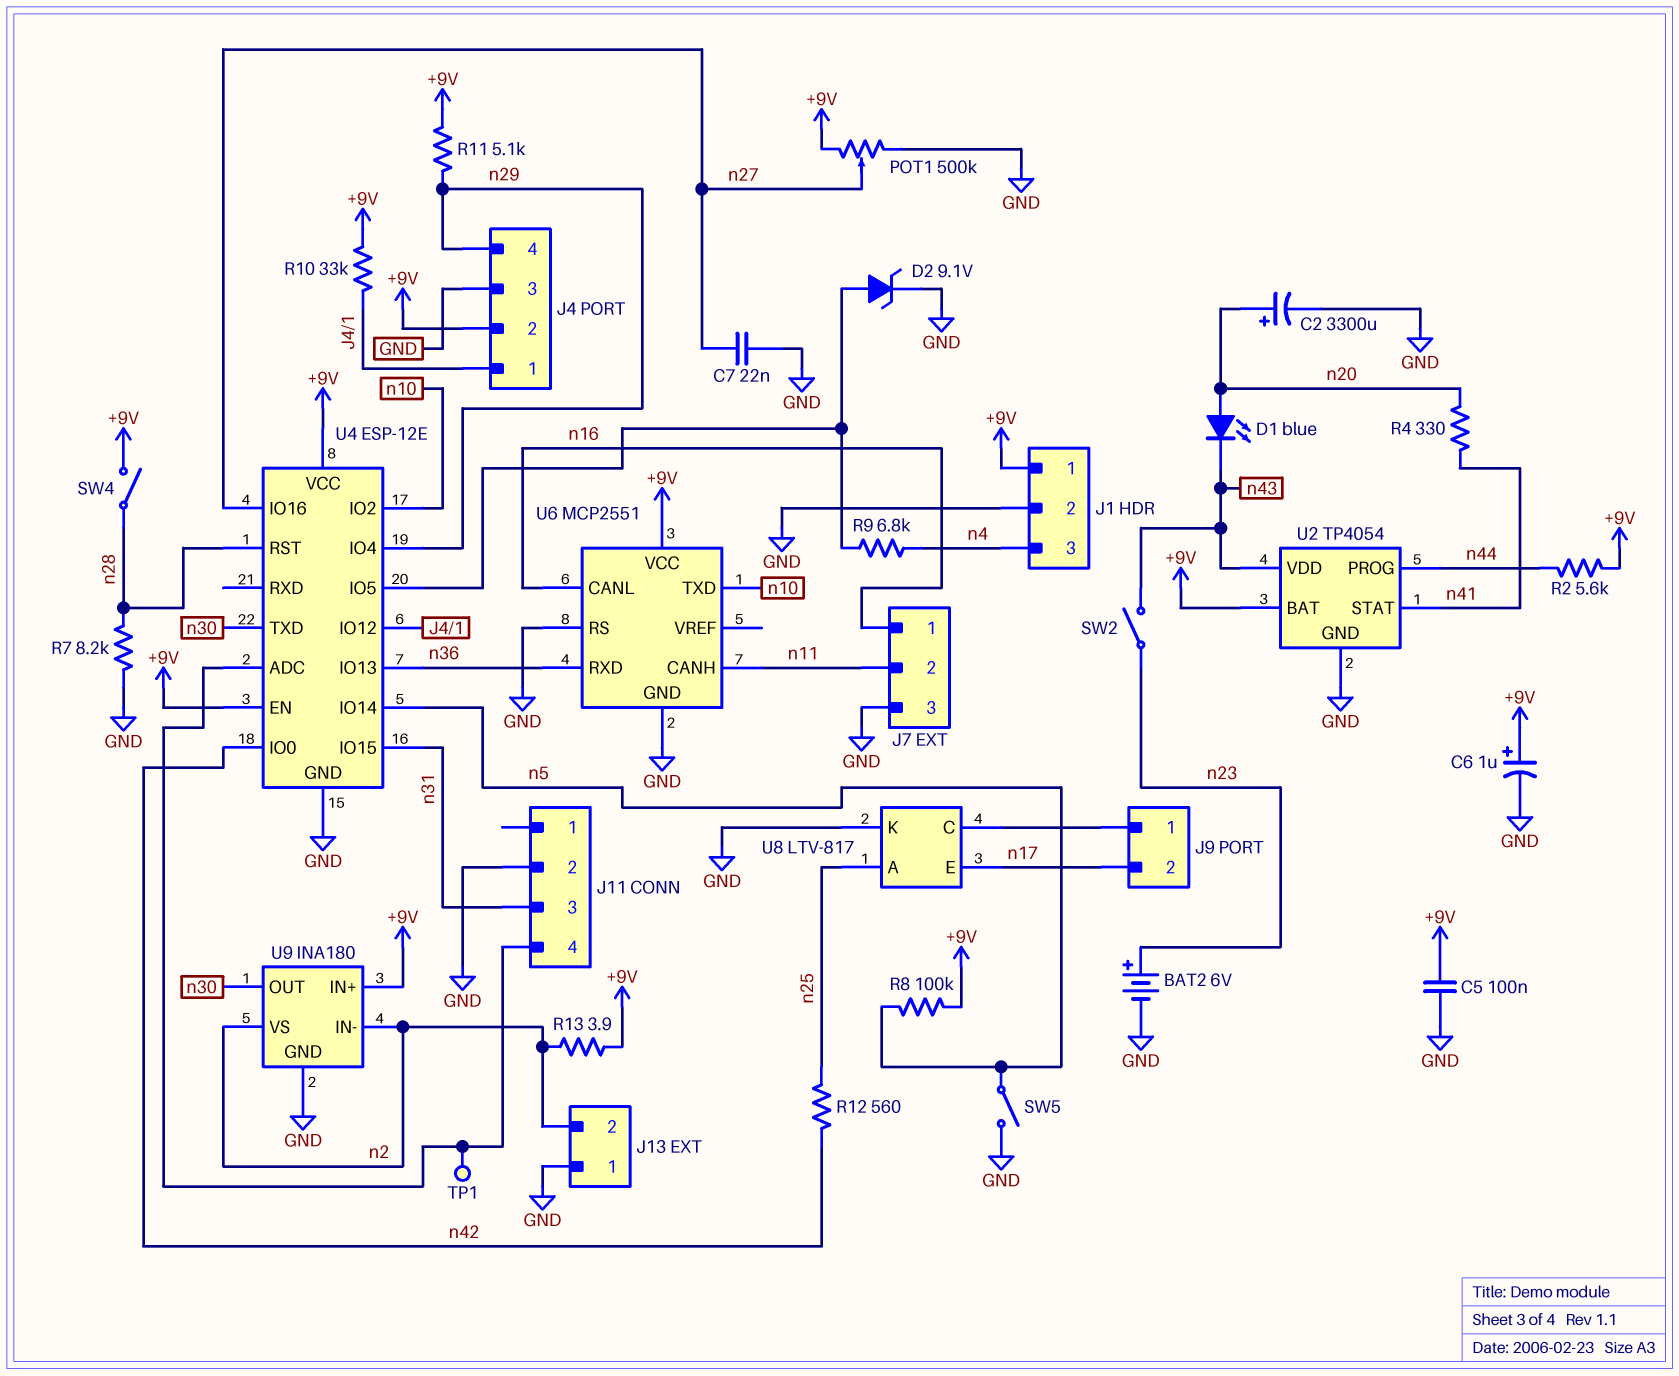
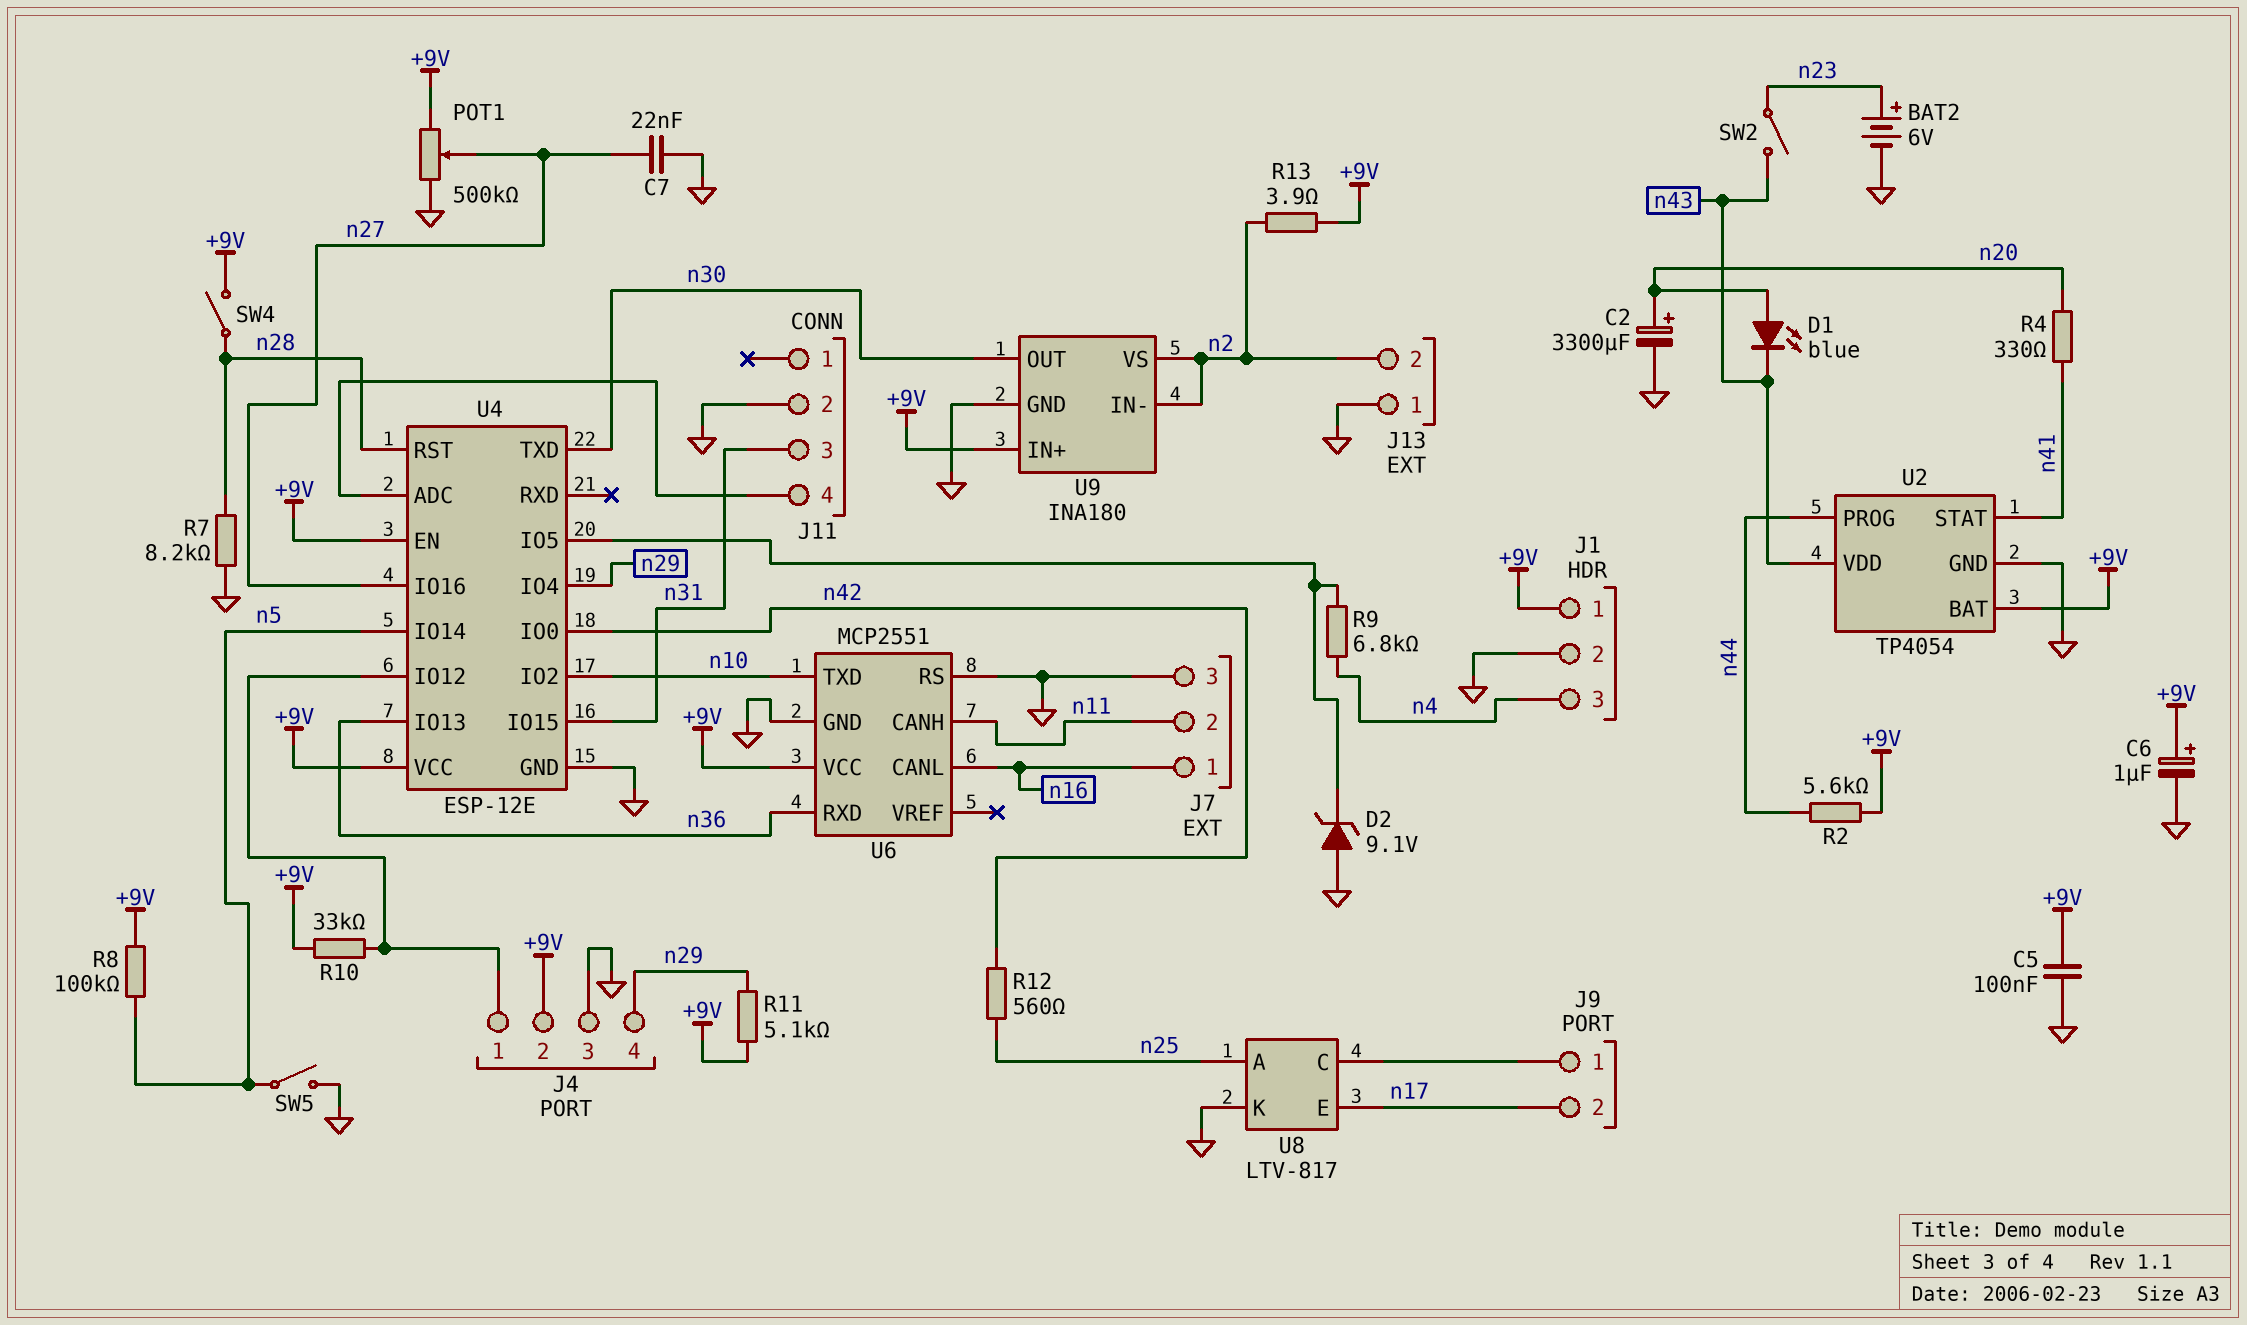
D2: zener 9.1V (A U4/IO5, K GND) -> zener 9.1V (A GND, K U4/IO5)
TP1: test point (J11/4) -> none

